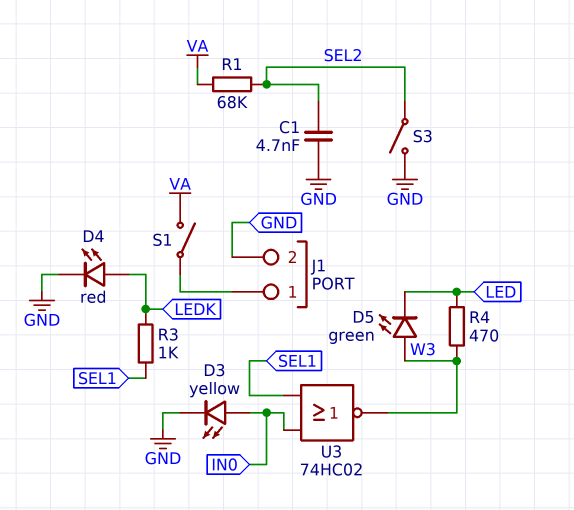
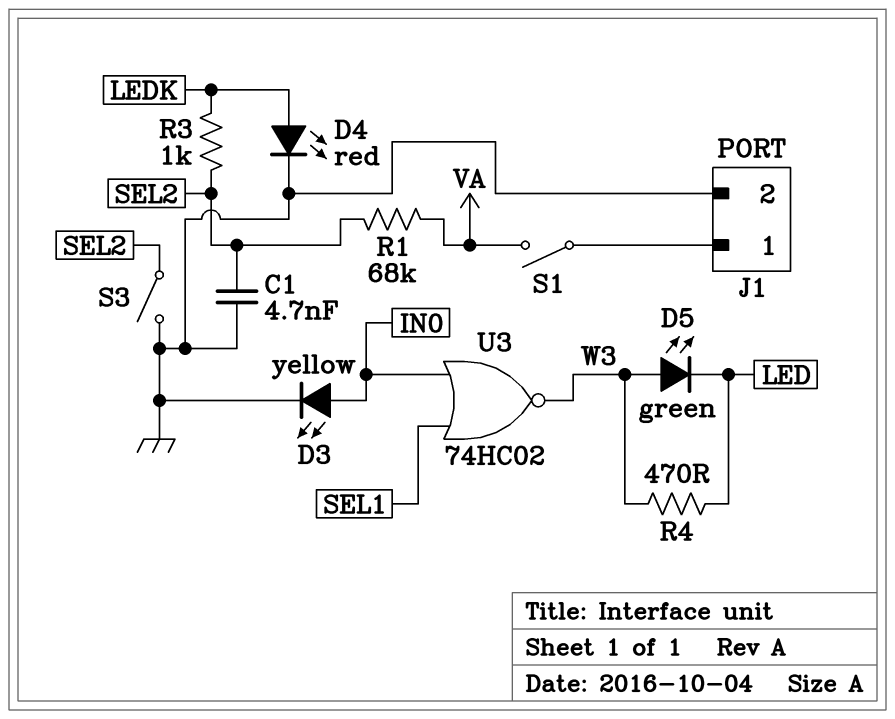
R3: 1k (LEDK, SEL1) -> 1k (LEDK, SEL2)

